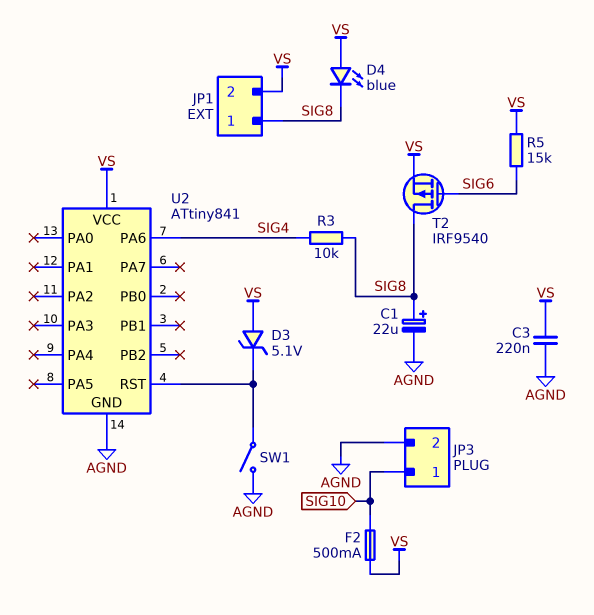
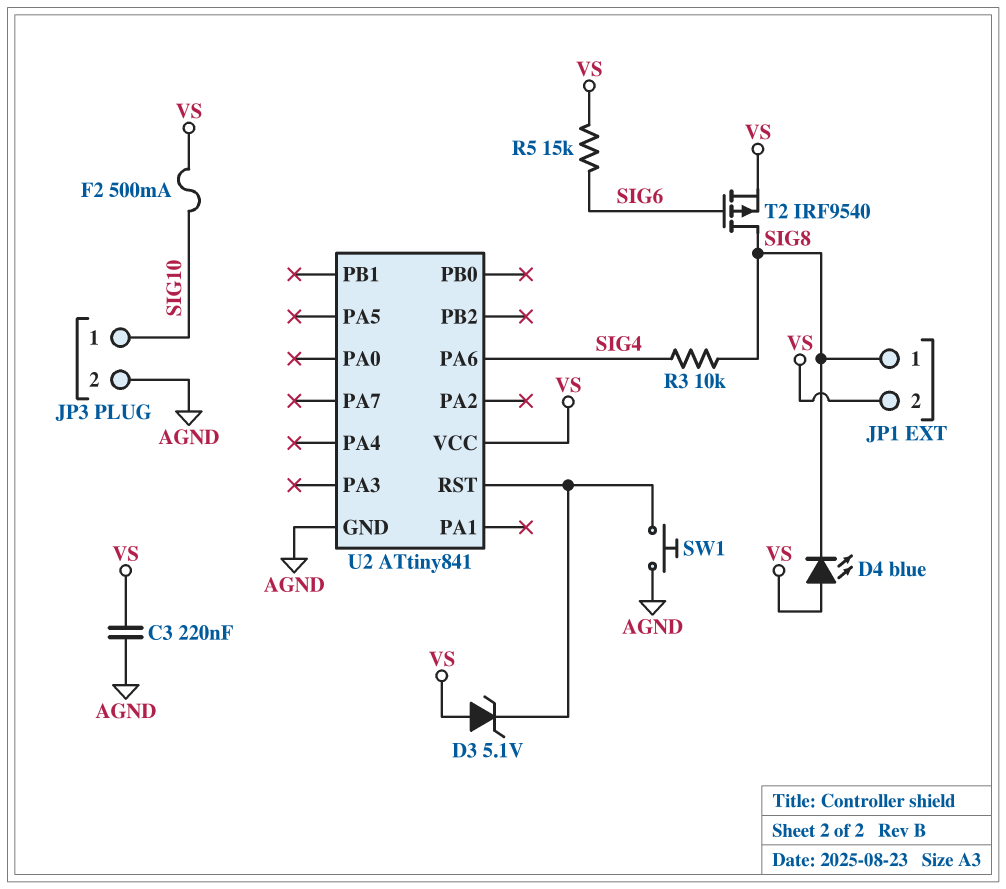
C1: 22uF (plus SIG8, minus AGND) -> none
SW1: switch (AGND, U2/RST) -> button (AGND, U2/RST)

